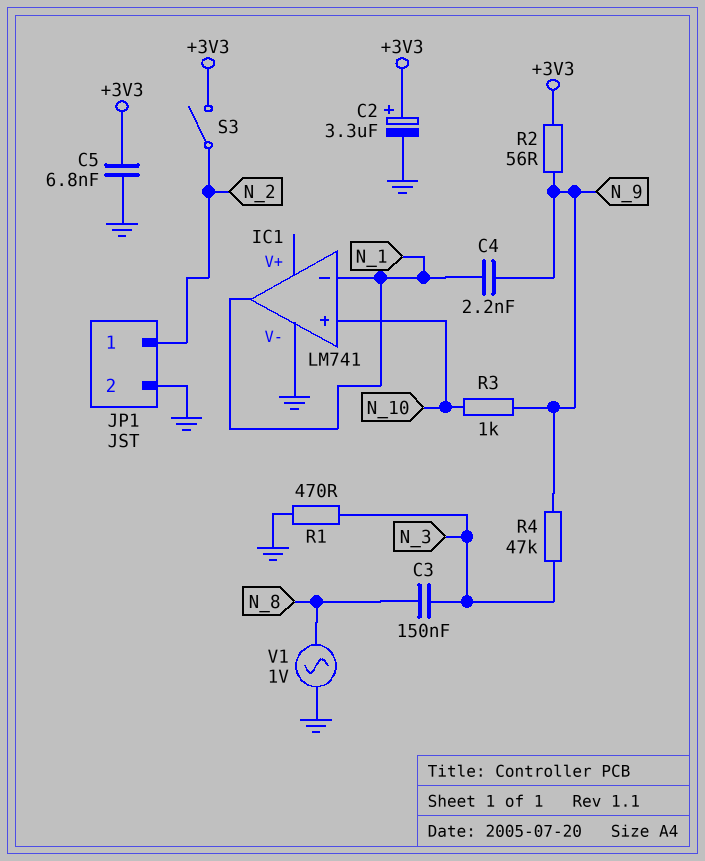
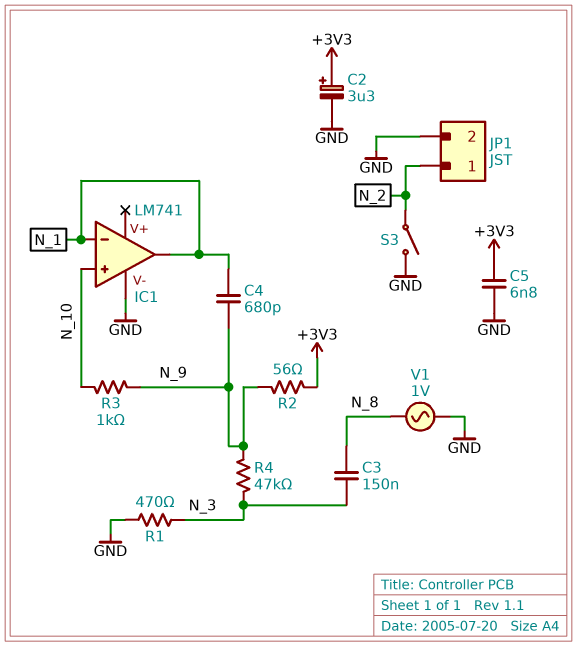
C4: 2.2nF (N_1, N_9) -> 680pF (N_1, N_9)
S3: switch (+3V3, N_2) -> switch (GND, N_2)

